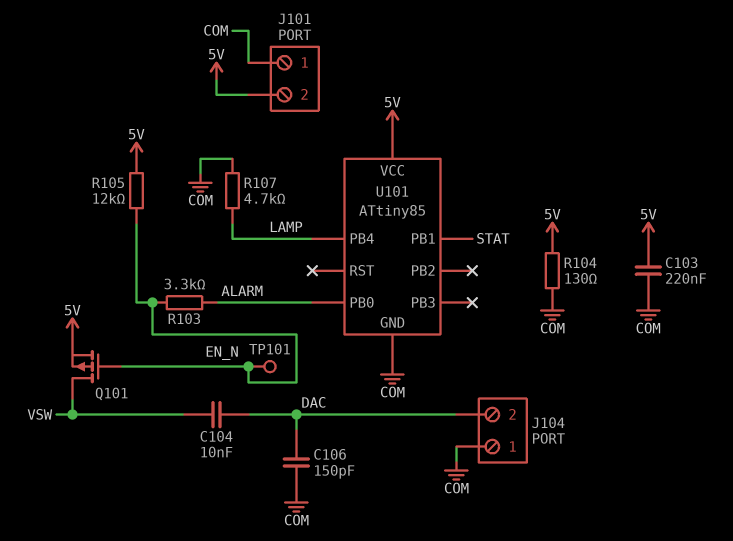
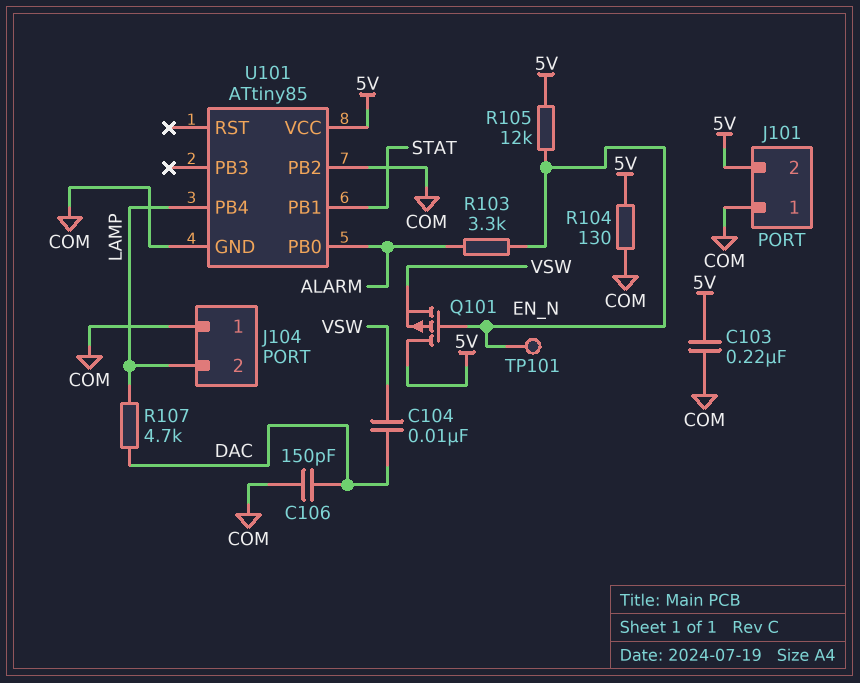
J104 pin 2: DAC -> LAMP
Q101: PMOS (G EN_N, D VSW, S 5V) -> PMOS (G EN_N, D 5V, S VSW)
R107: 4.7k (COM, LAMP) -> 4.7k (DAC, LAMP)
U101 pin PB2: none -> COM

